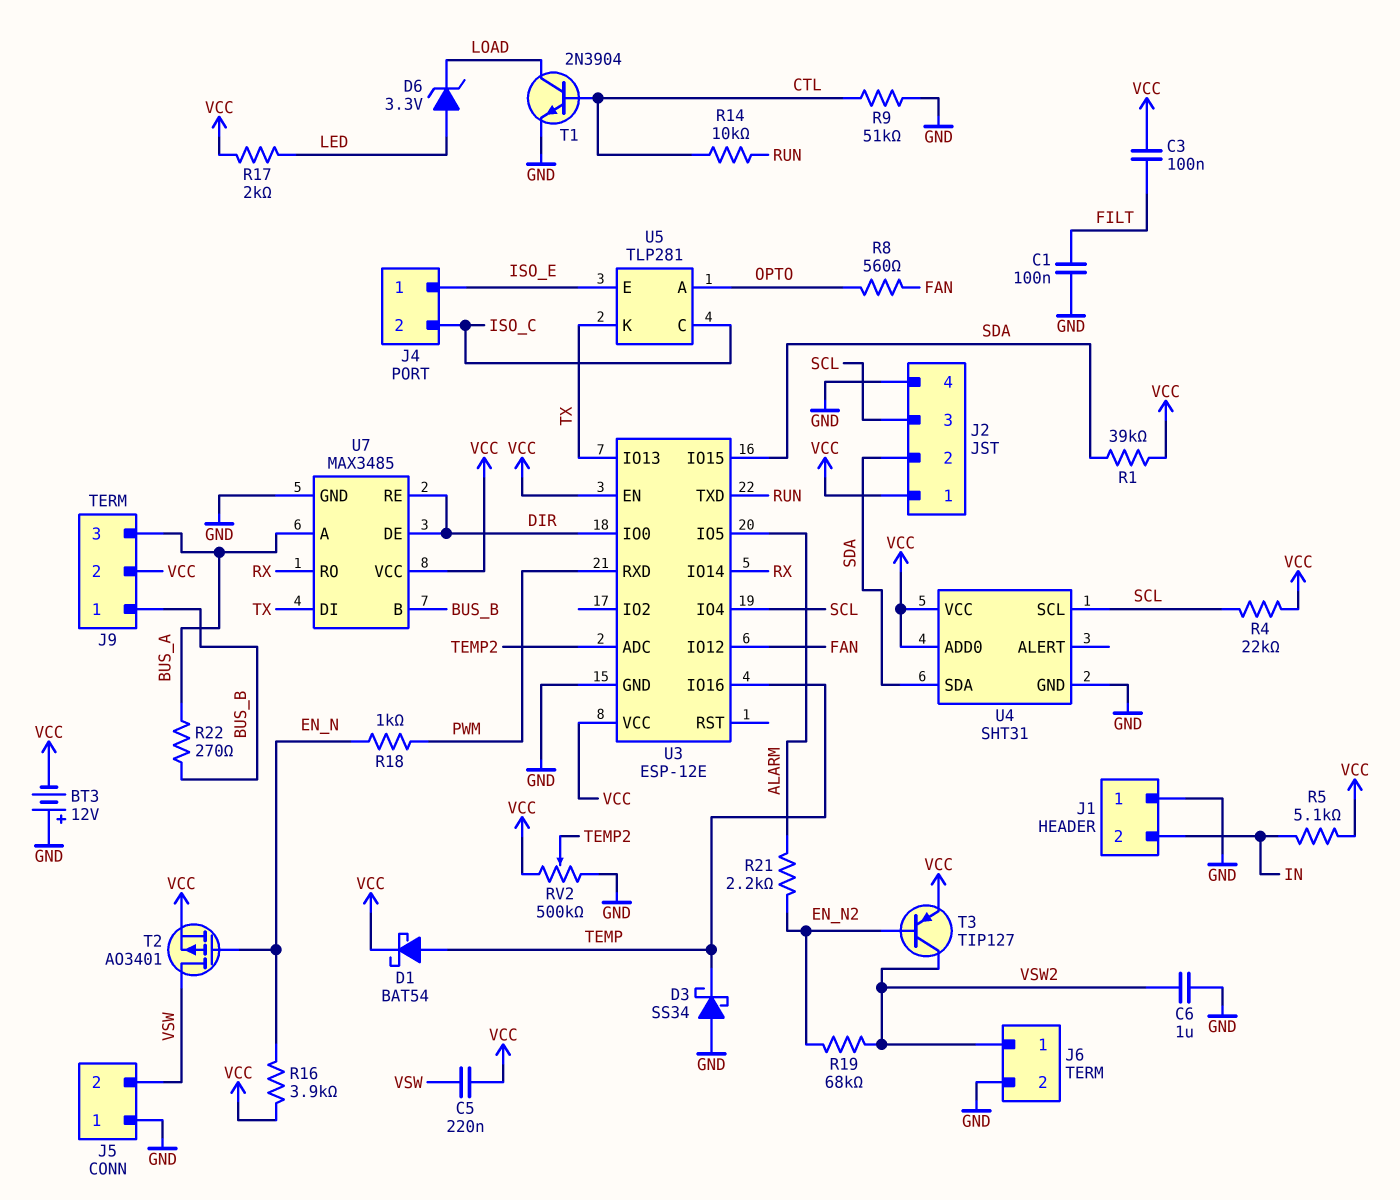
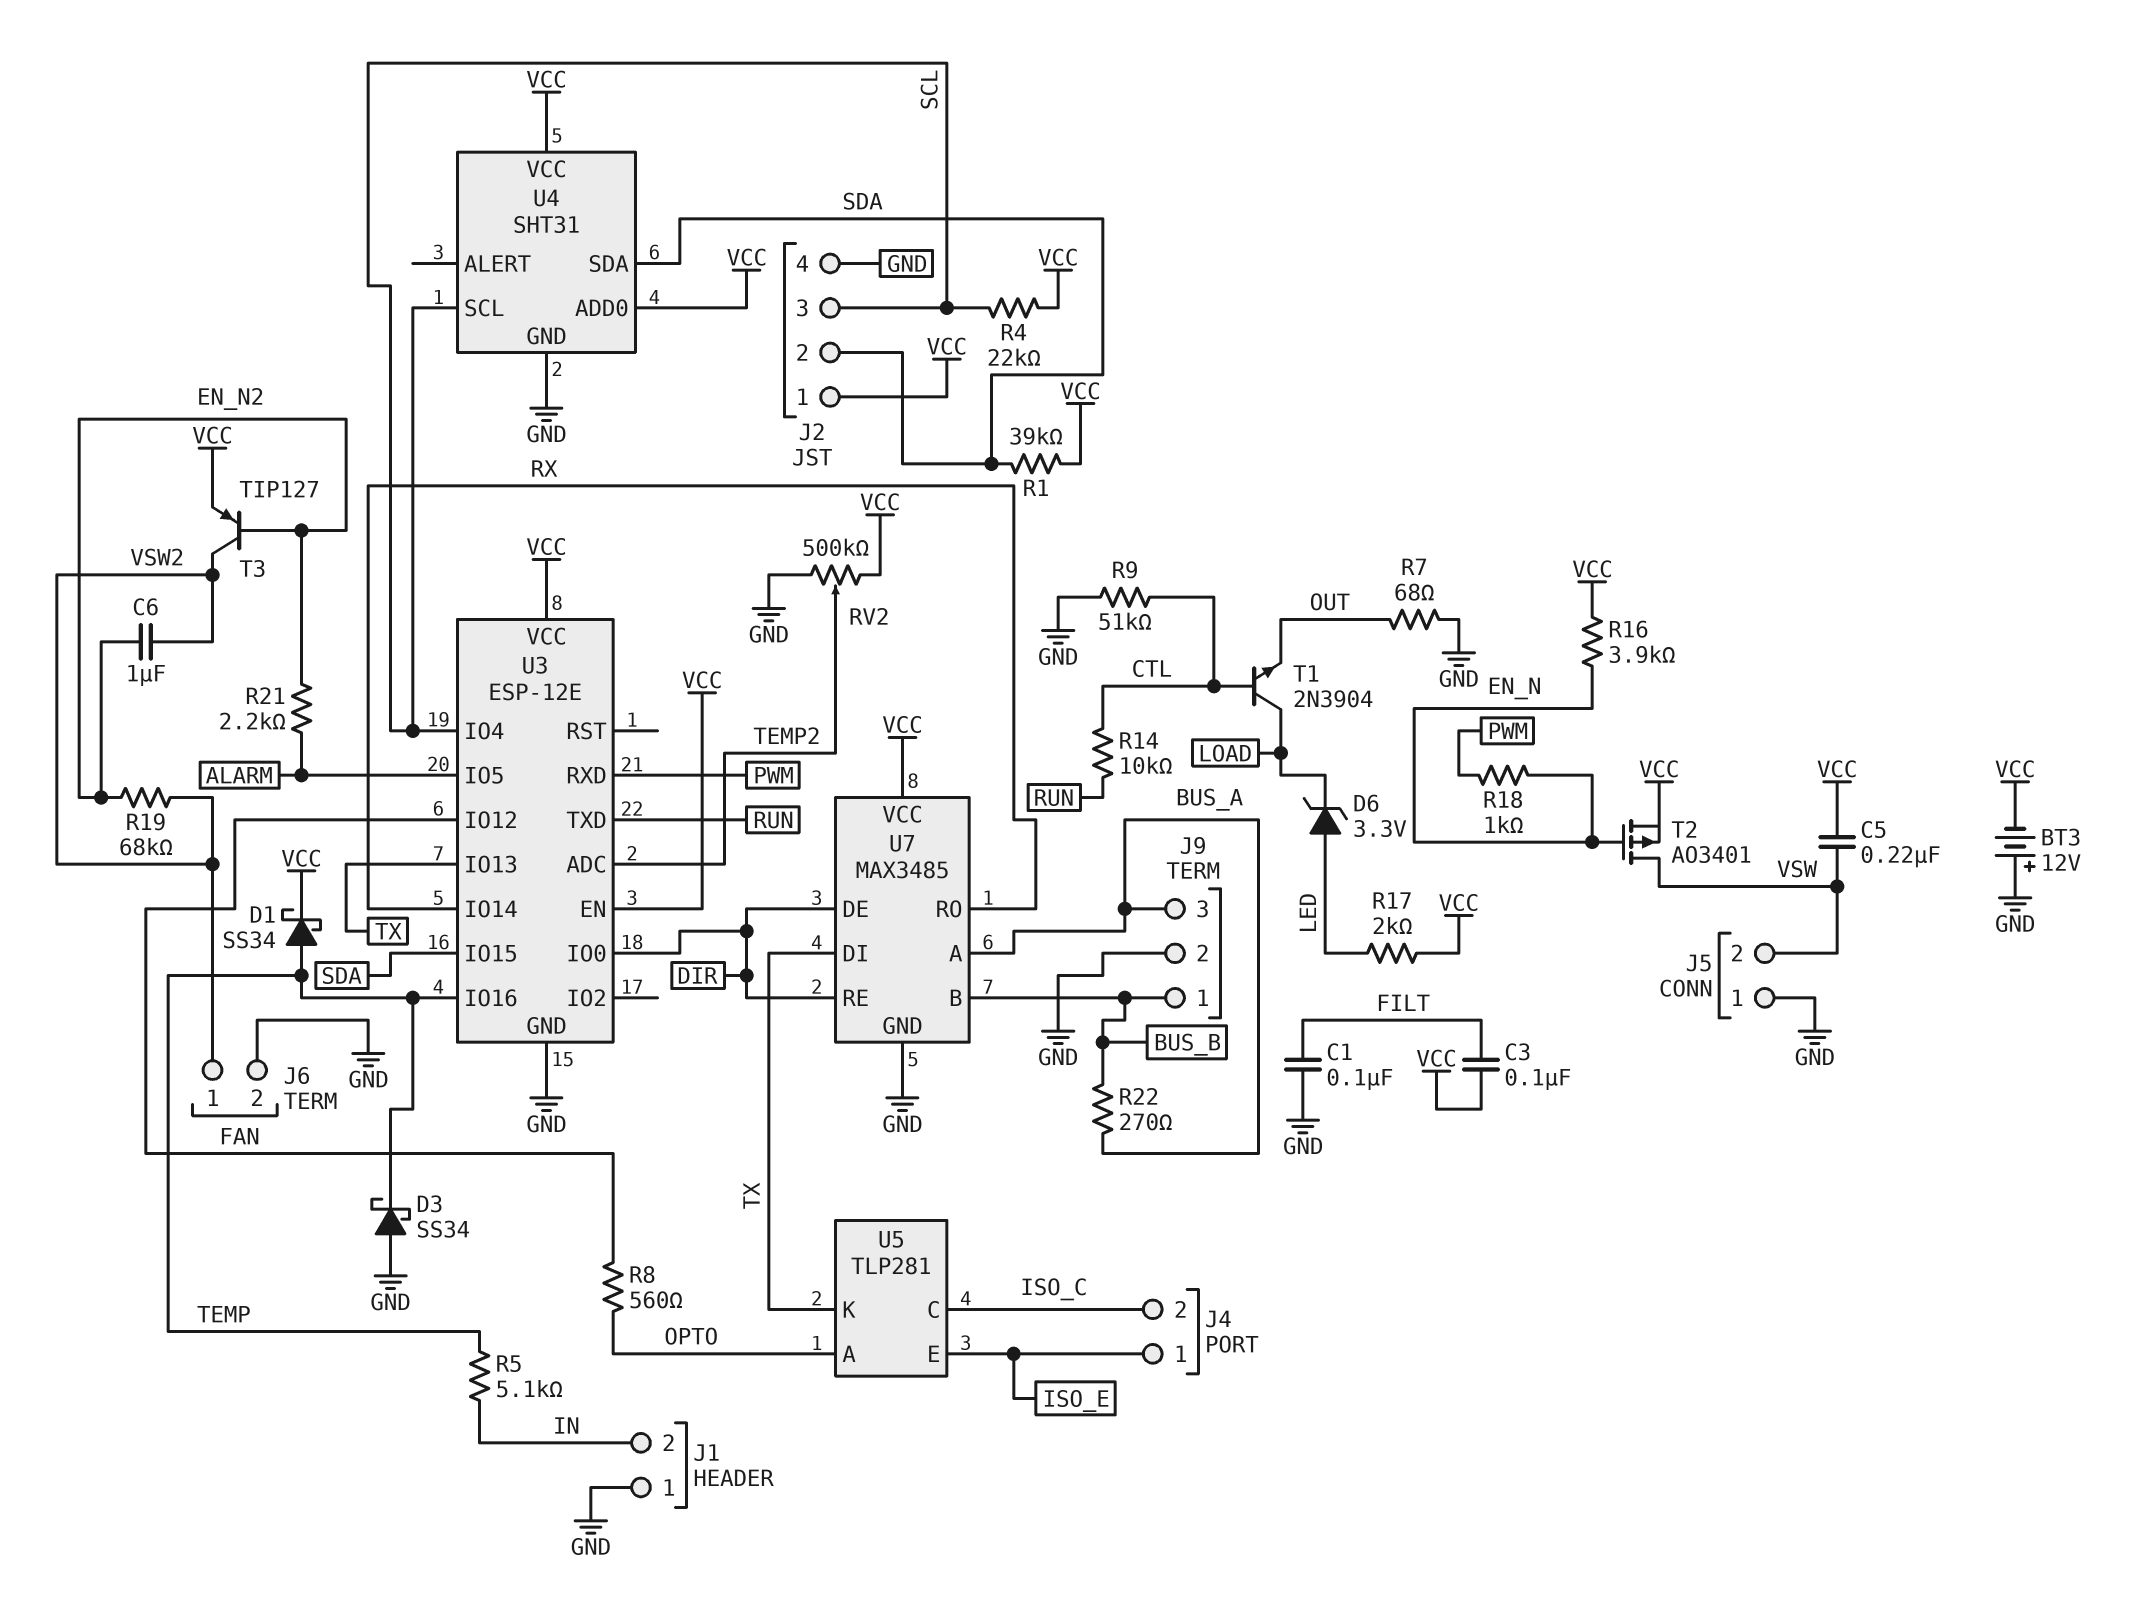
C6: 1uF (GND, VSW2) -> 1uF (EN_N2, VSW2)
D1: schottky BAT54 (A TEMP, K VCC) -> schottky SS34 (A TEMP, K VCC)
J9 pin 2: VCC -> GND
R5: 5.1k (IN, VCC) -> 5.1k (IN, TEMP)
R7: none -> 68 (GND, OUT)
T1: NPN 2N3904 (B CTL, C LOAD, E GND) -> NPN 2N3904 (B CTL, C LOAD, E OUT)

